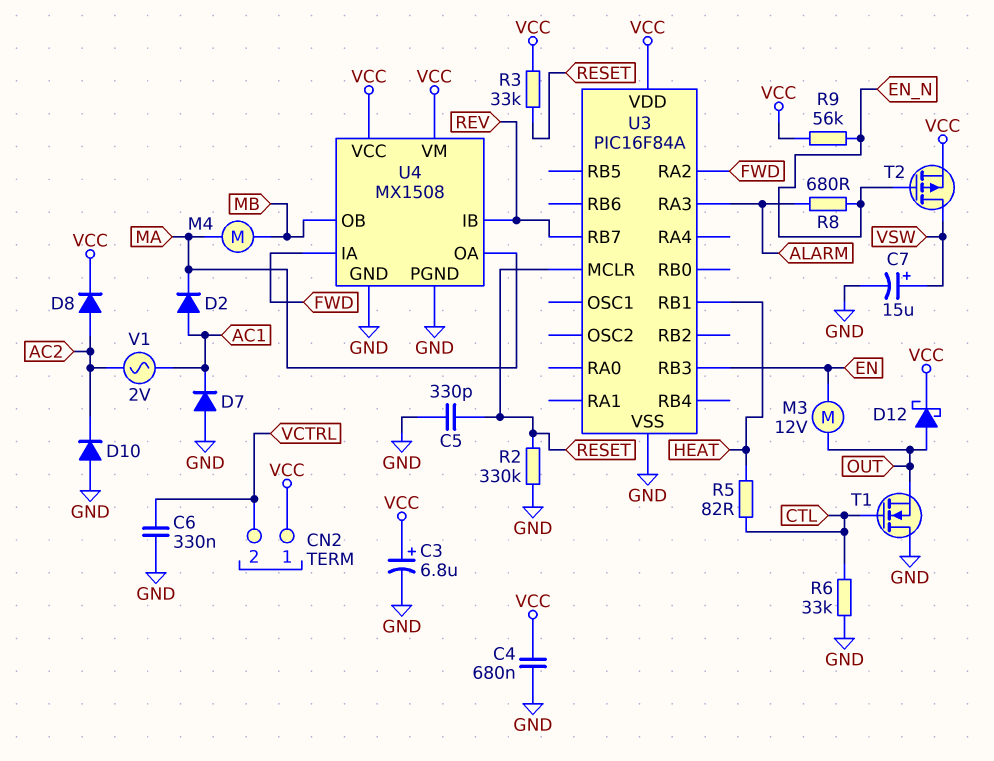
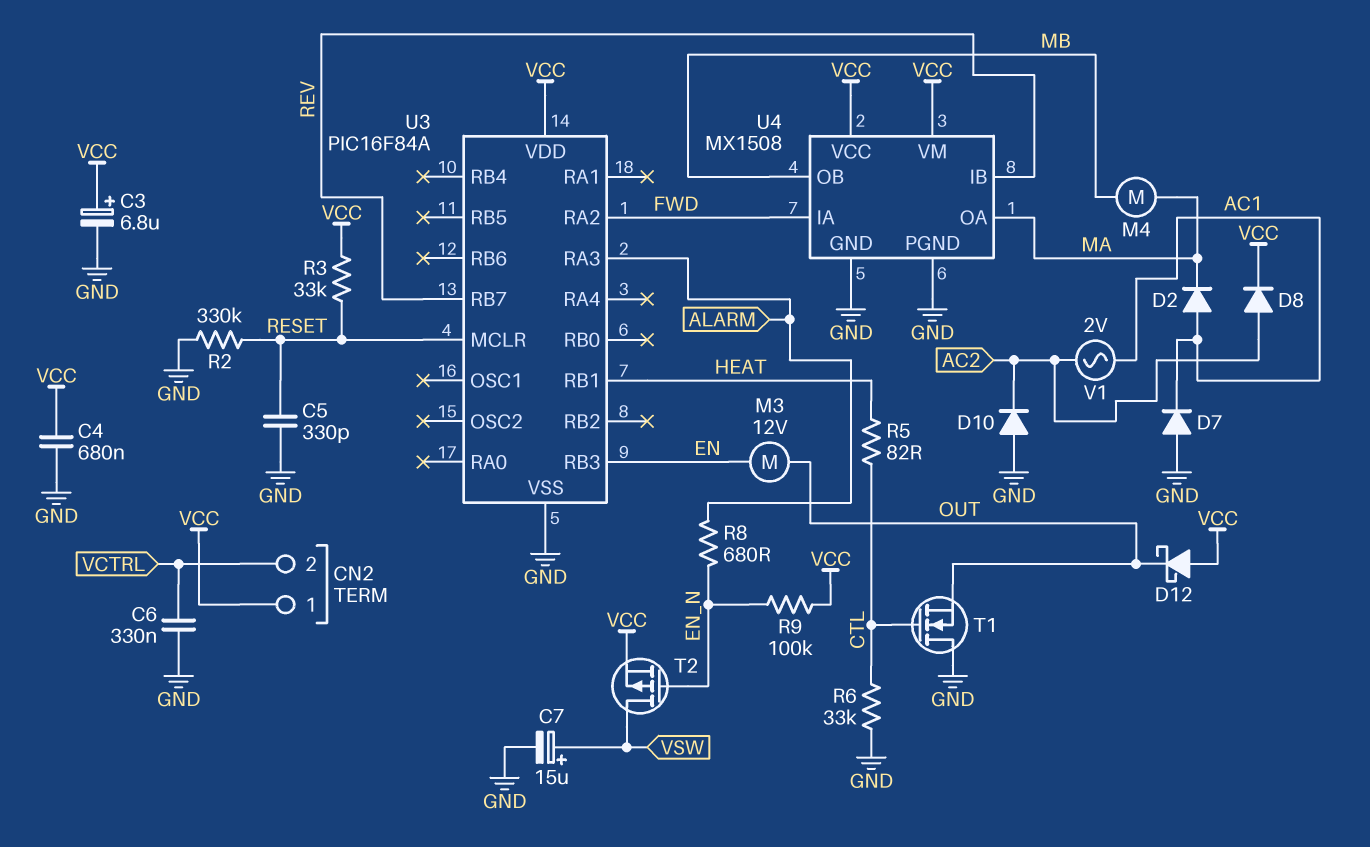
D12: schottky (A OUT, K VCC) -> schottky (A VCC, K OUT)
R9: 56k (EN_N, VCC) -> 100k (EN_N, VCC)

